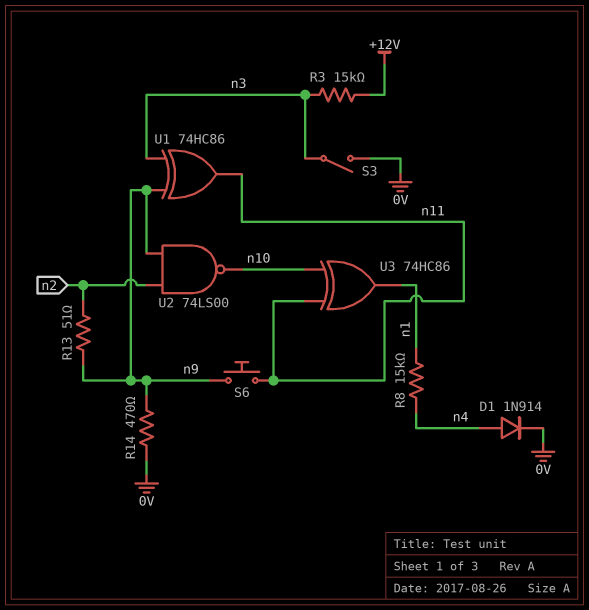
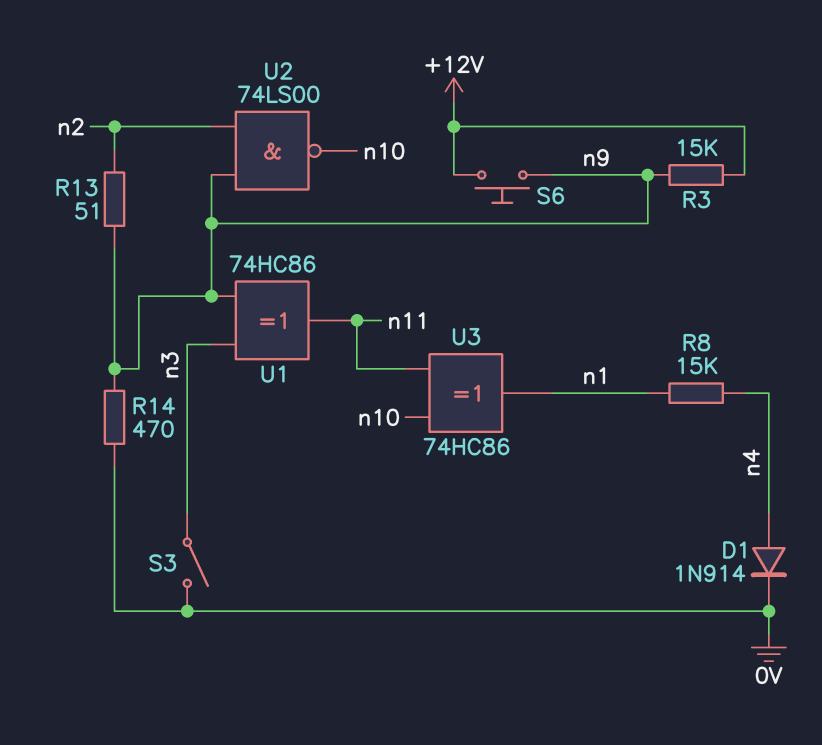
R3: 15k (+12V, n3) -> 15k (+12V, n9)
S6: button (n9, n11) -> button (+12V, n9)

